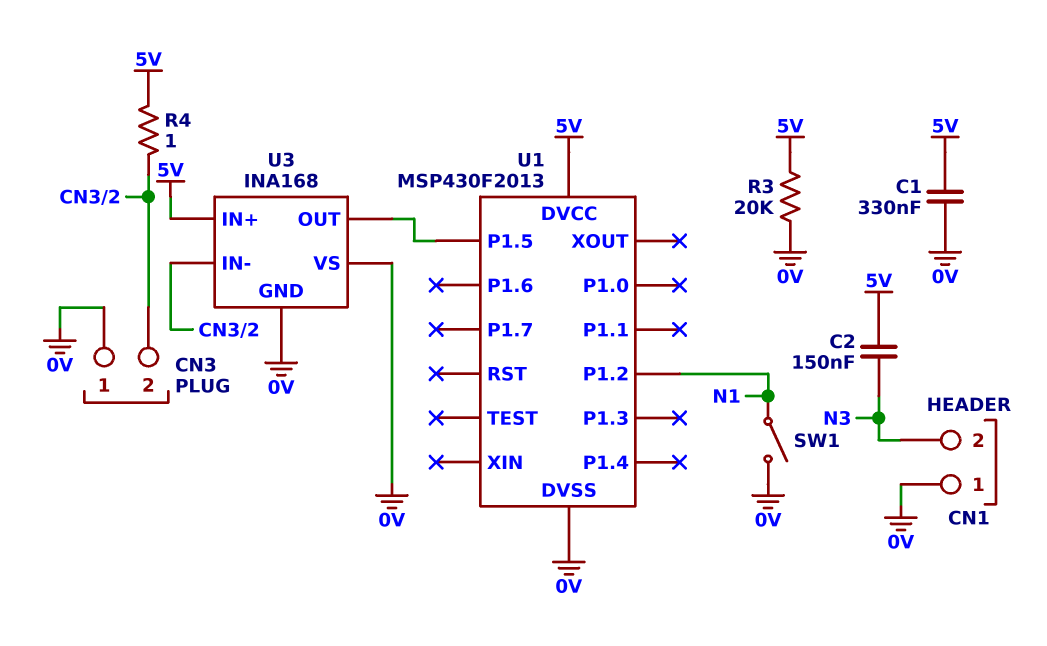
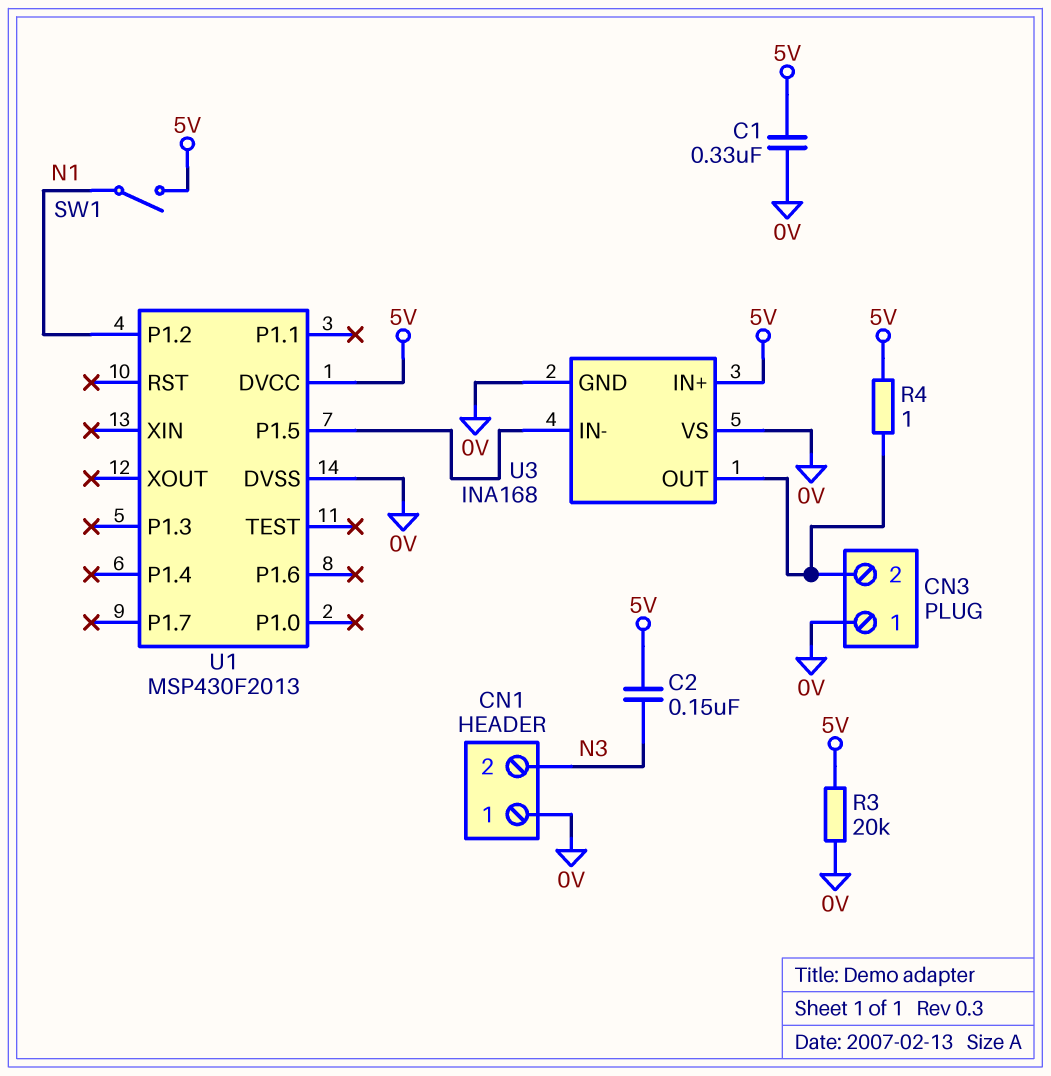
SW1: switch (0V, N1) -> switch (5V, N1)
U3 pin IN-: CN3/2 -> U1/P1.5
U3 pin OUT: U1/P1.5 -> CN3/2

